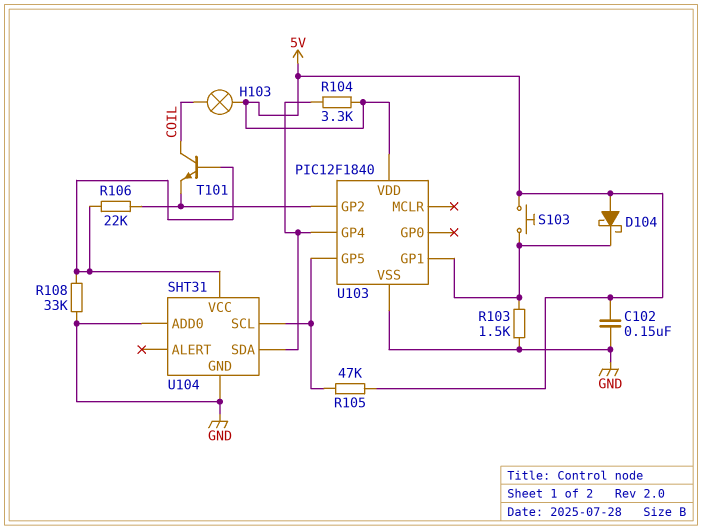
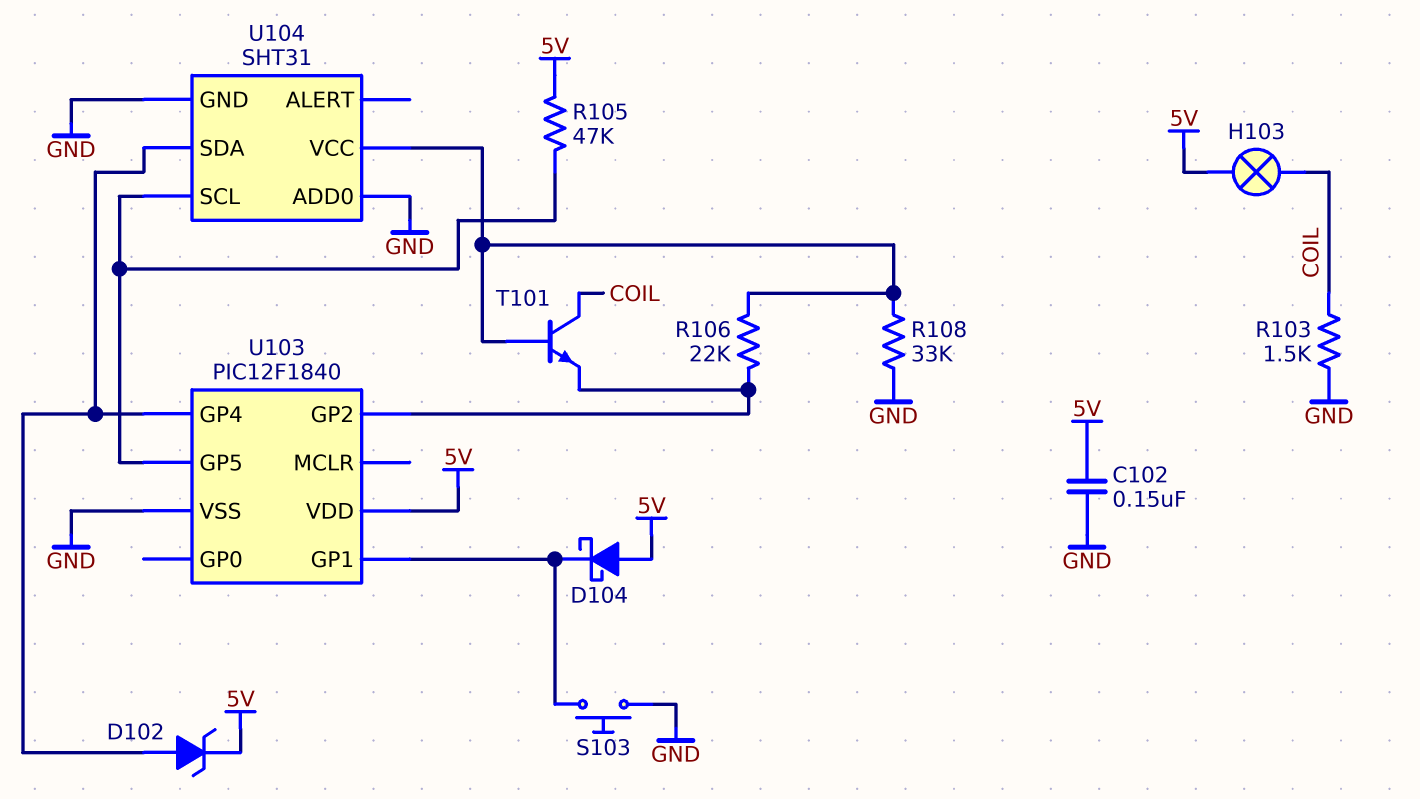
D102: none -> zener (A U103/GP4, K 5V)
R103: 1.5k (GND, U103/GP1) -> 1.5k (COIL, GND)
R104: 3.3k (5V, U103/GP4) -> none
S103: button (5V, U103/GP1) -> button (GND, U103/GP1)

